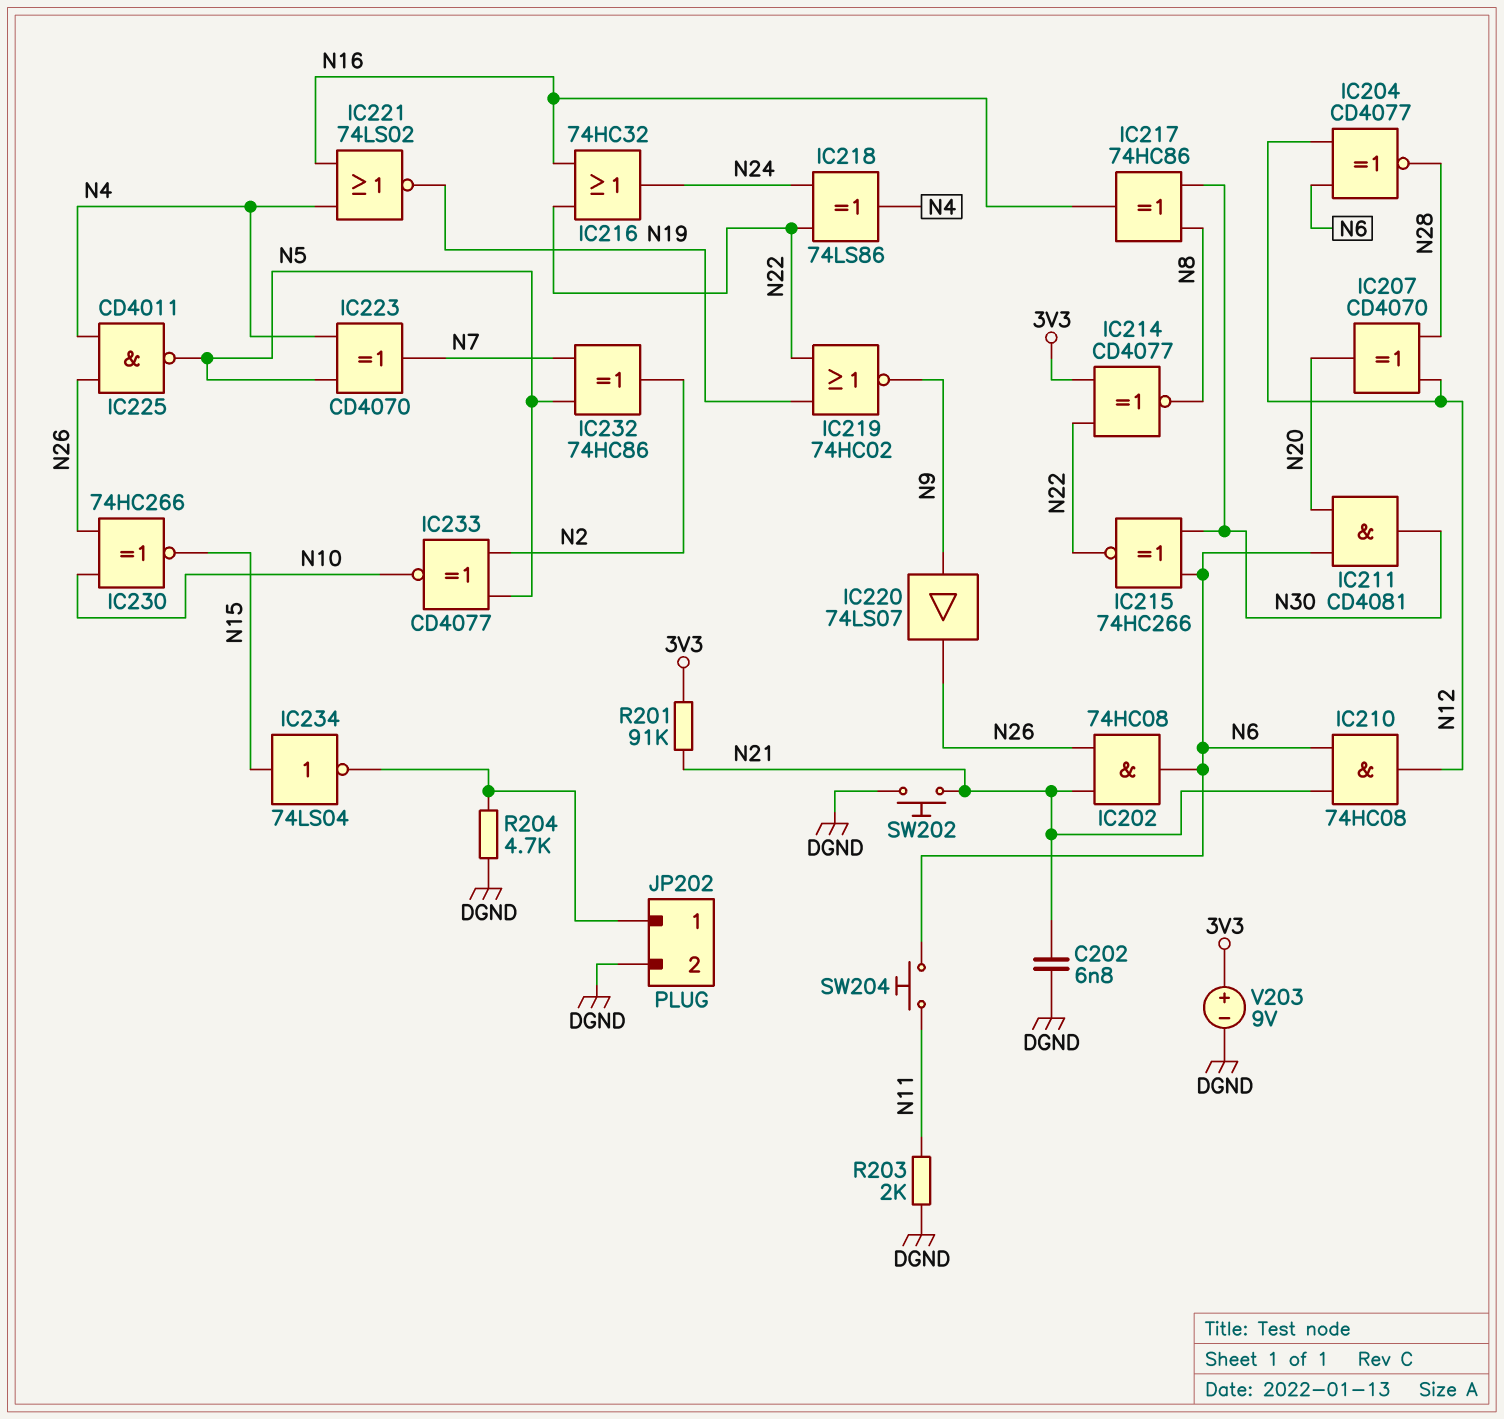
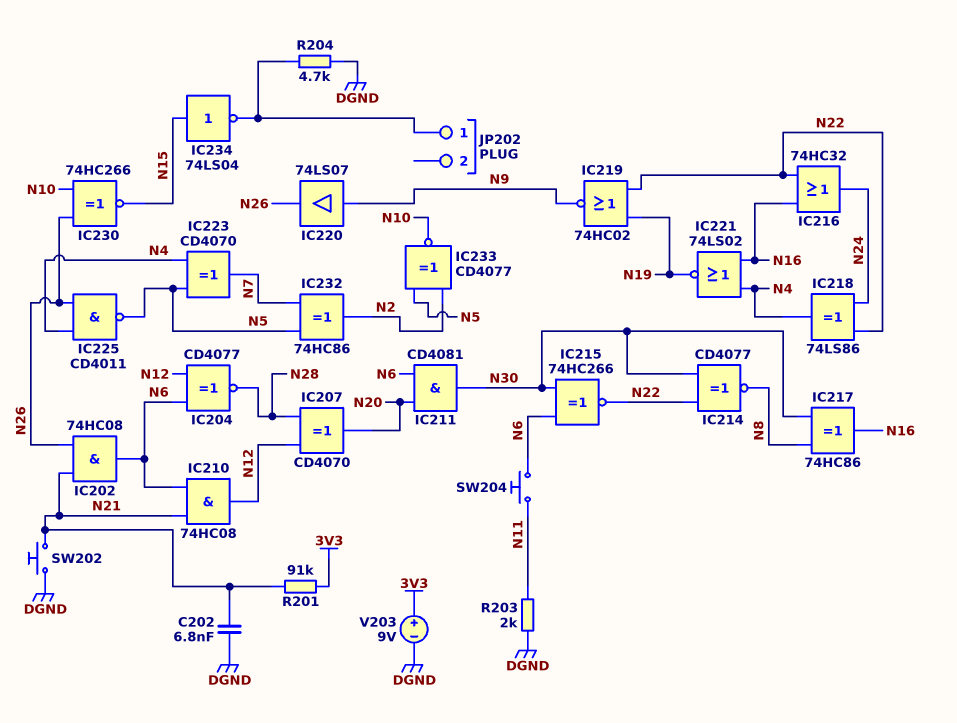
IC214: XNOR CD4077 (in 3V3, in N22, out N8) -> XNOR CD4077 (in N22, in N30, out N8)
JP202 pin 2: DGND -> none

